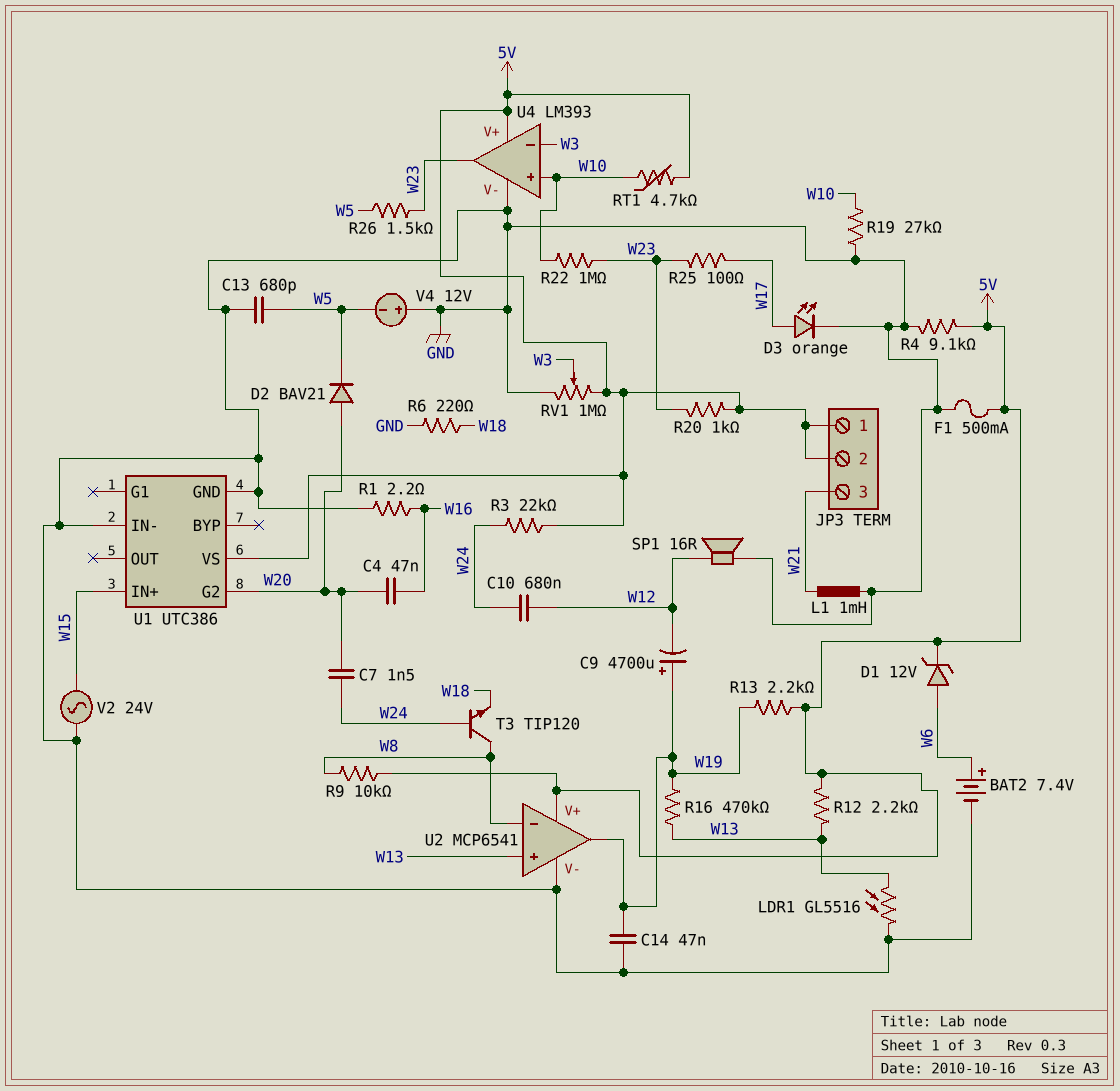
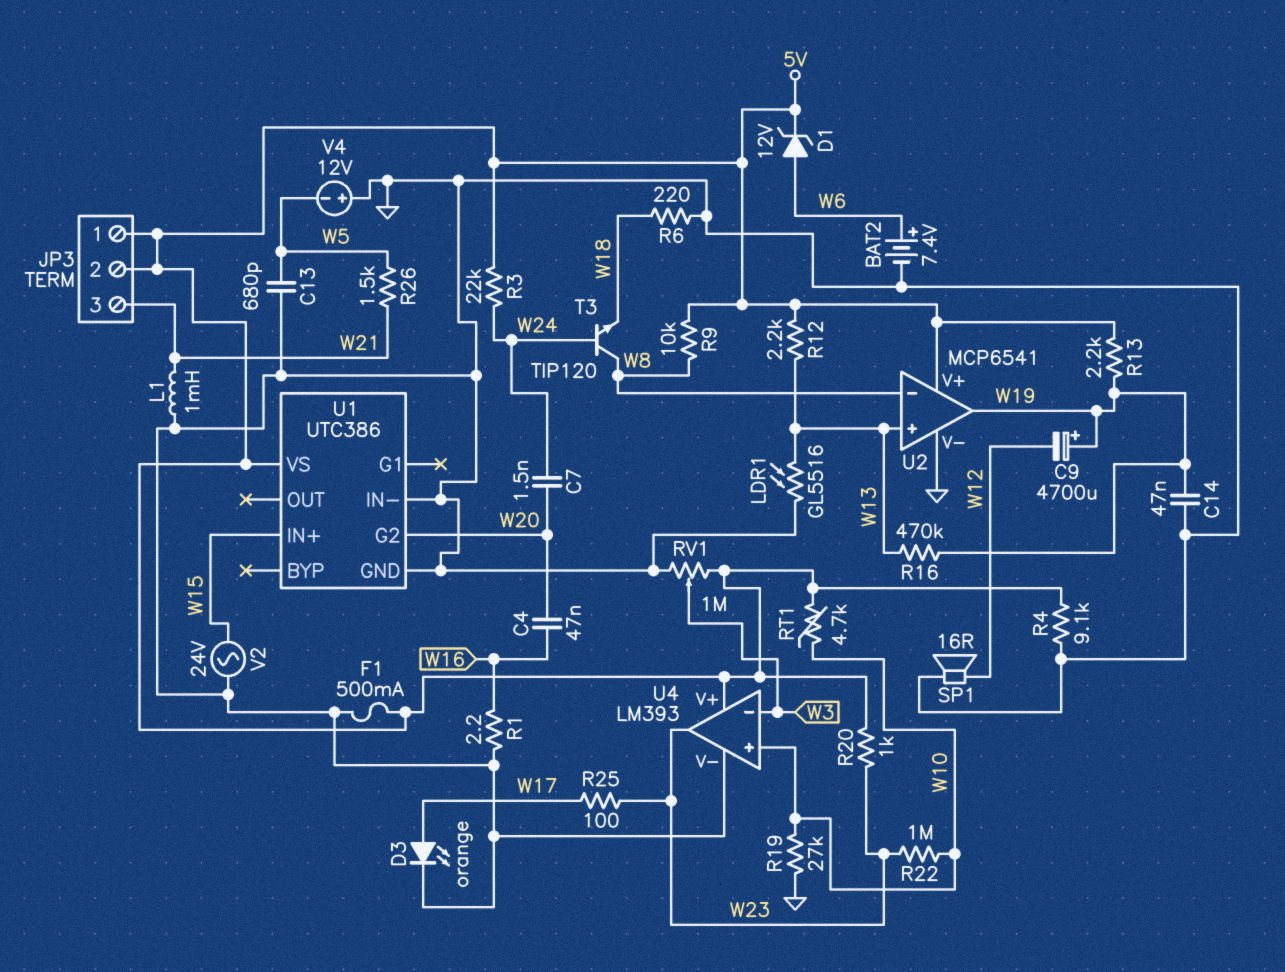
C10: 680nF (W12, W24) -> none
D2: diode BAV21 (A W20, K W5) -> none
R26: 1.5k (W5, W23) -> 1.5k (W5, W21)

